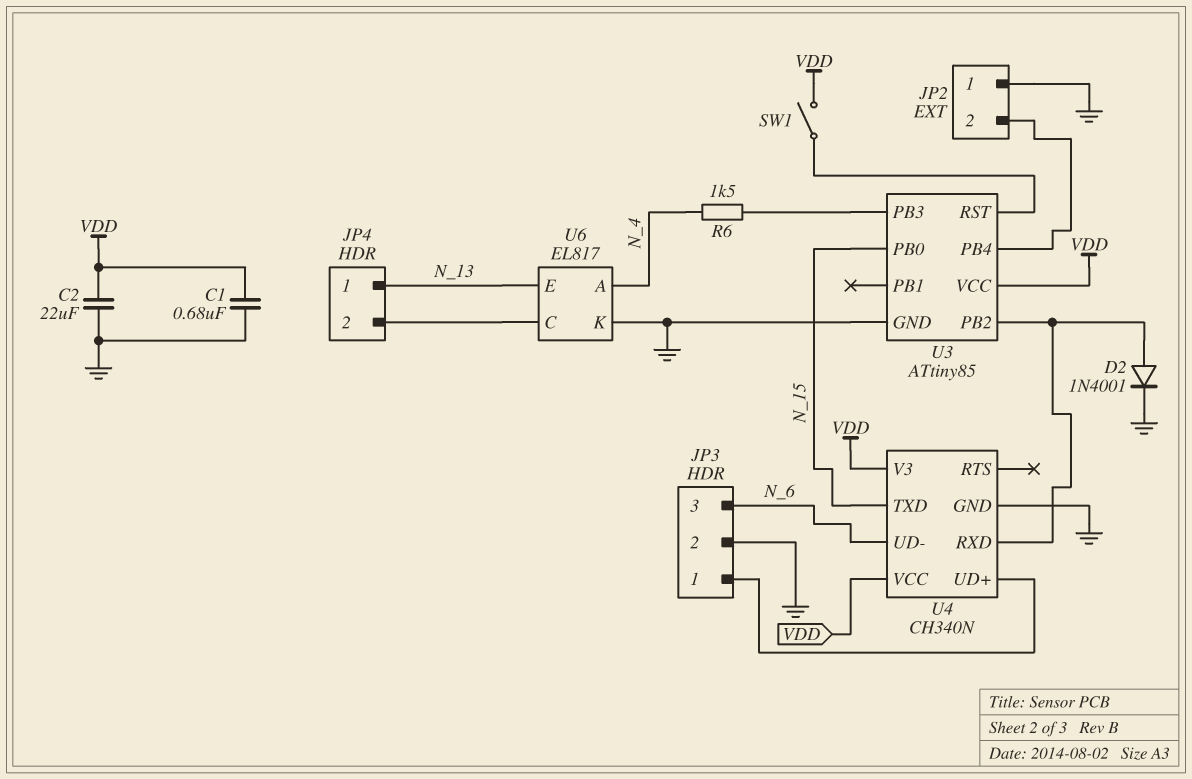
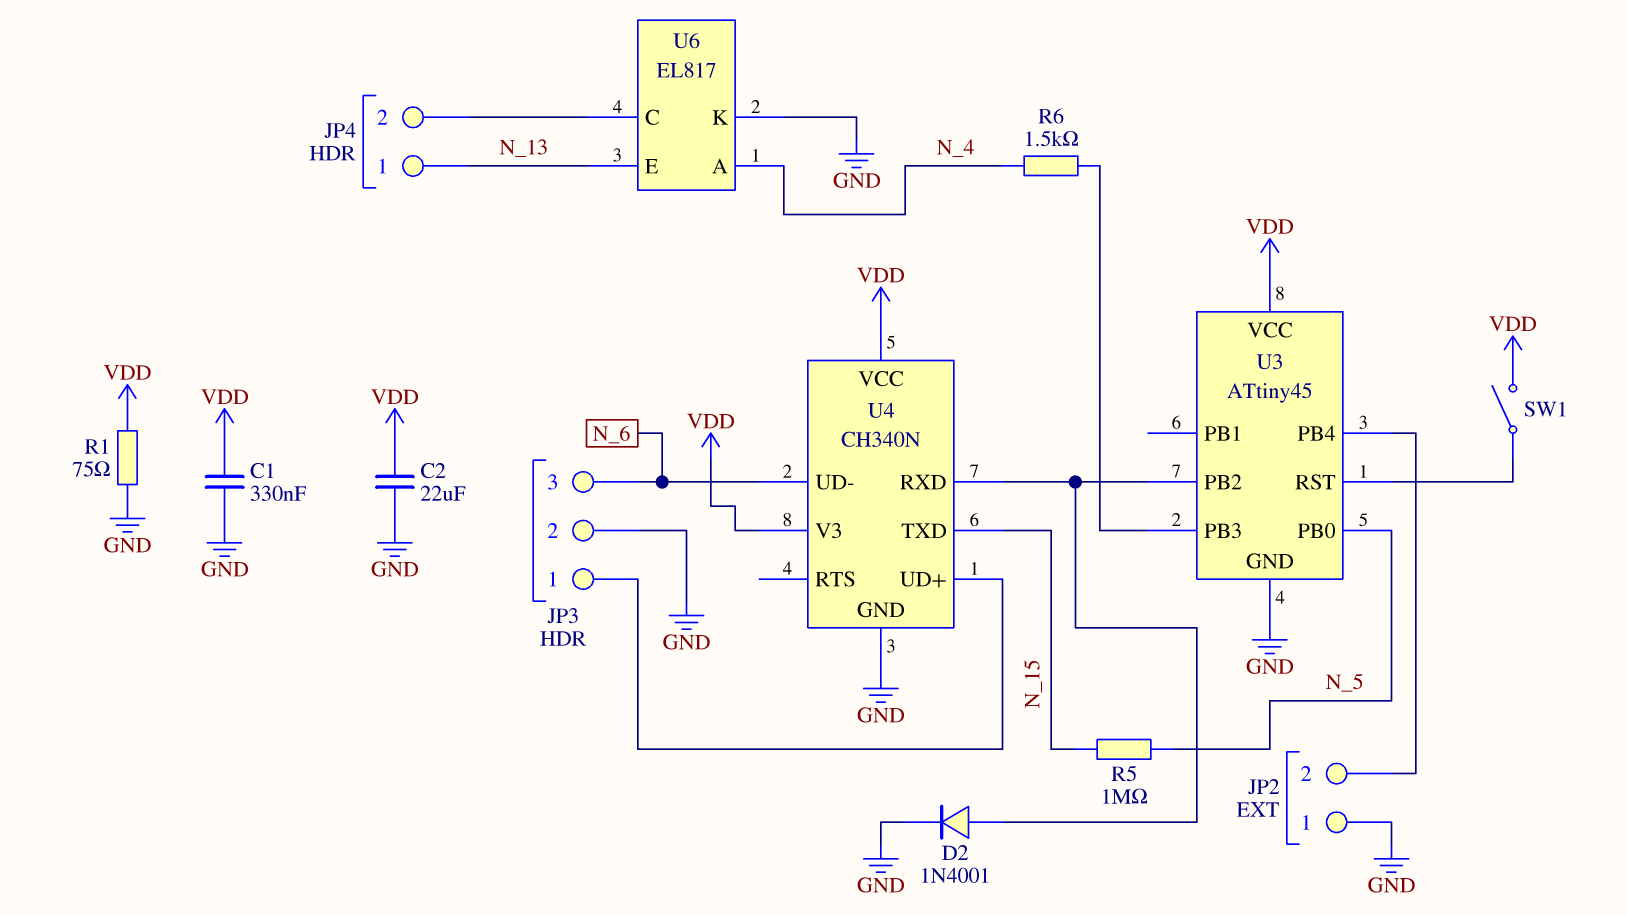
C1: 680nF (GND, VDD) -> 330nF (GND, VDD)
R1: none -> 75 (GND, VDD)
R5: none -> 1M (N_5, N_15)
U3: ATtiny85 -> ATtiny45
U3 pin PB0: N_15 -> N_5

